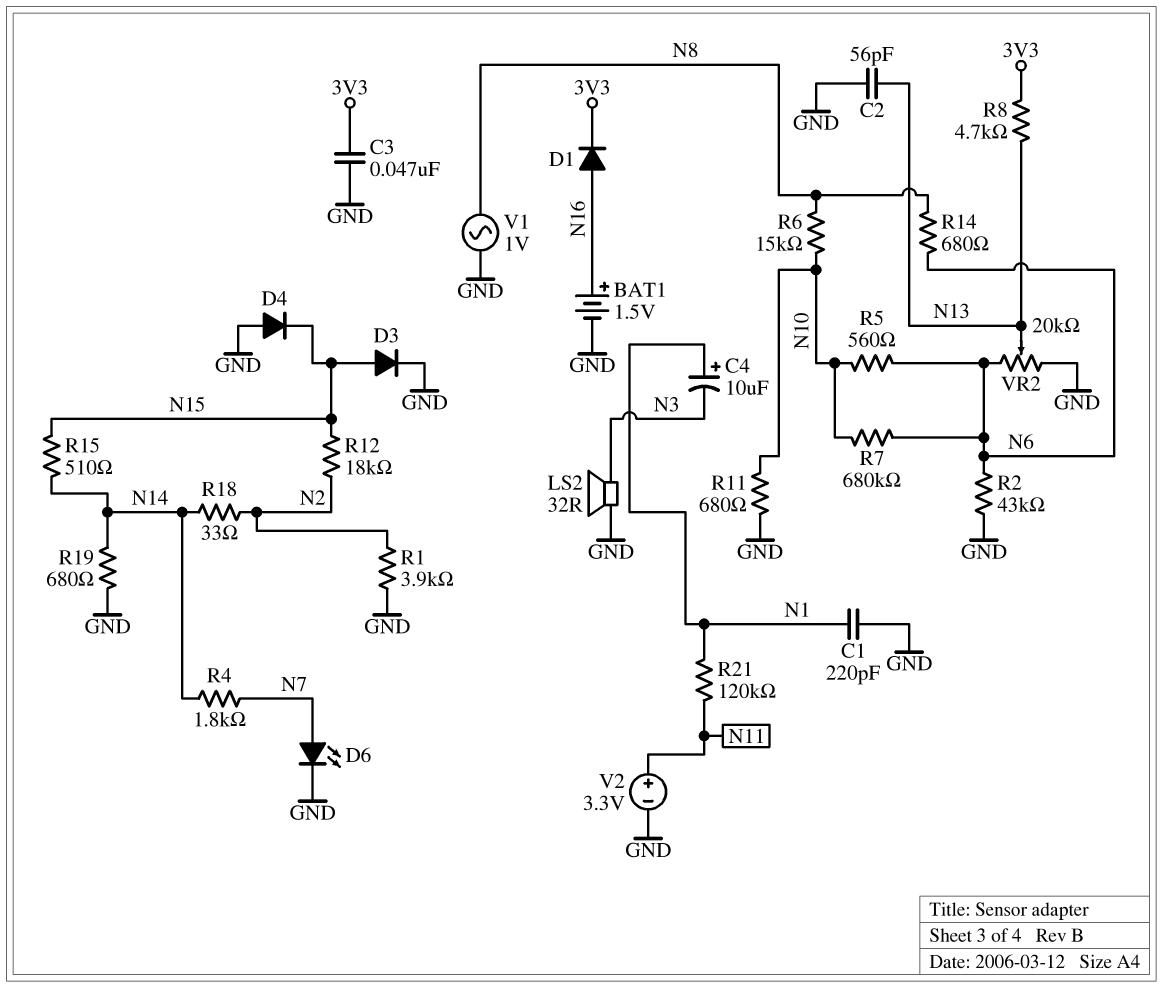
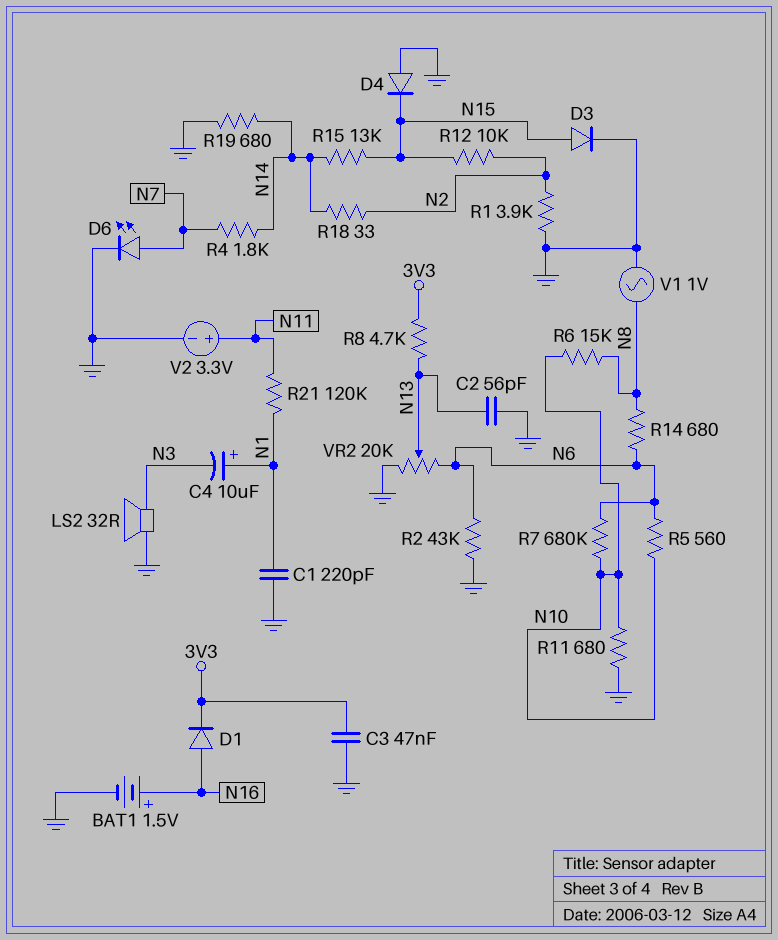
R12: 18k (N2, N15) -> 10k (N2, N15)
R15: 510 (N14, N15) -> 13k (N14, N15)

